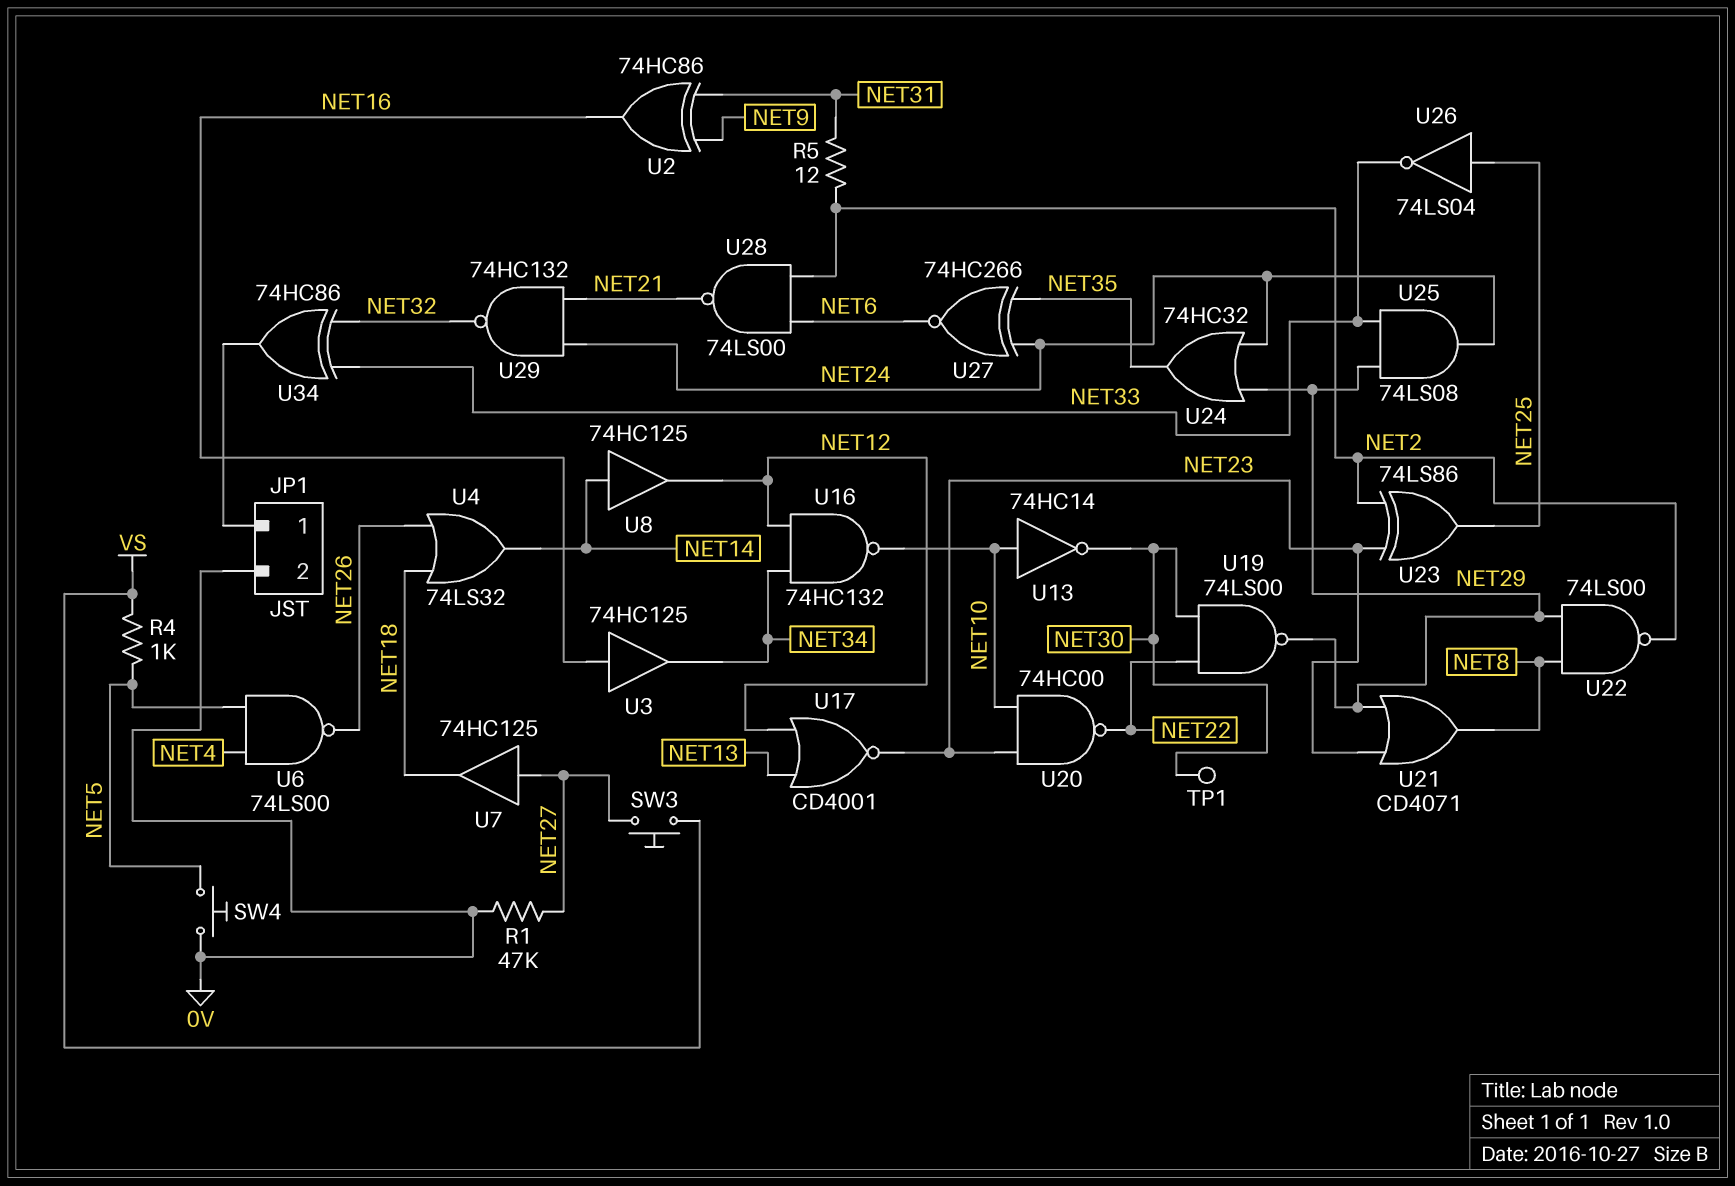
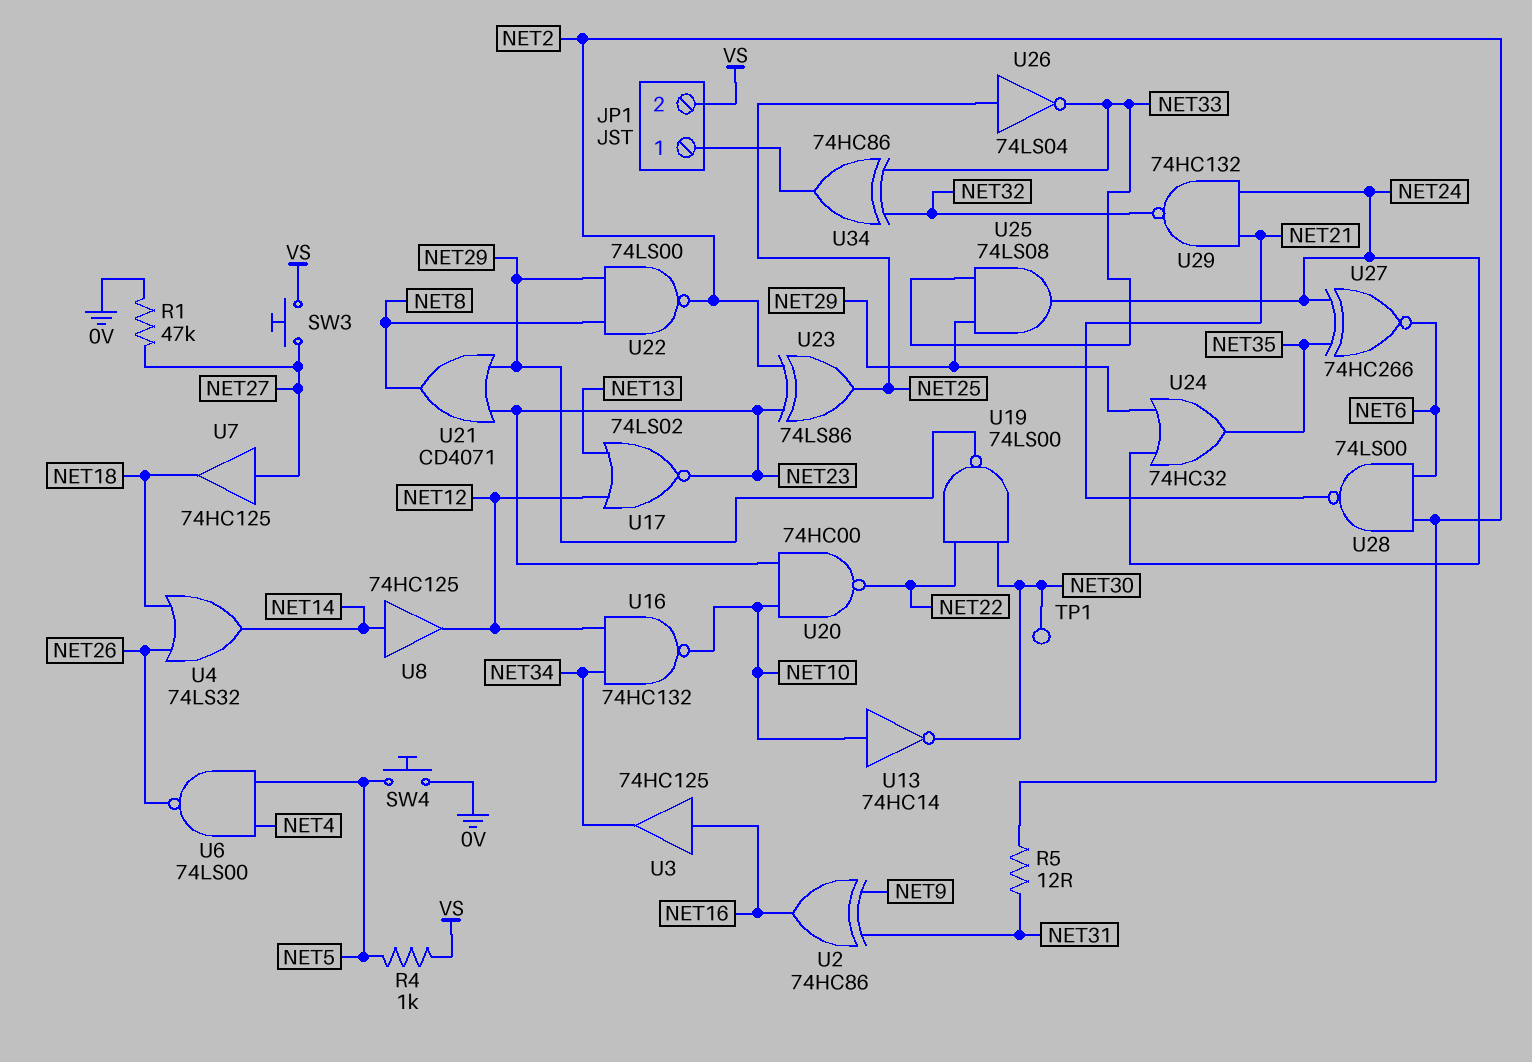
JP1 pin 2: 0V -> VS
U17: NOR CD4001 (in NET12, in NET13, out NET23) -> NOR 74LS02 (in NET12, in NET13, out NET23)

